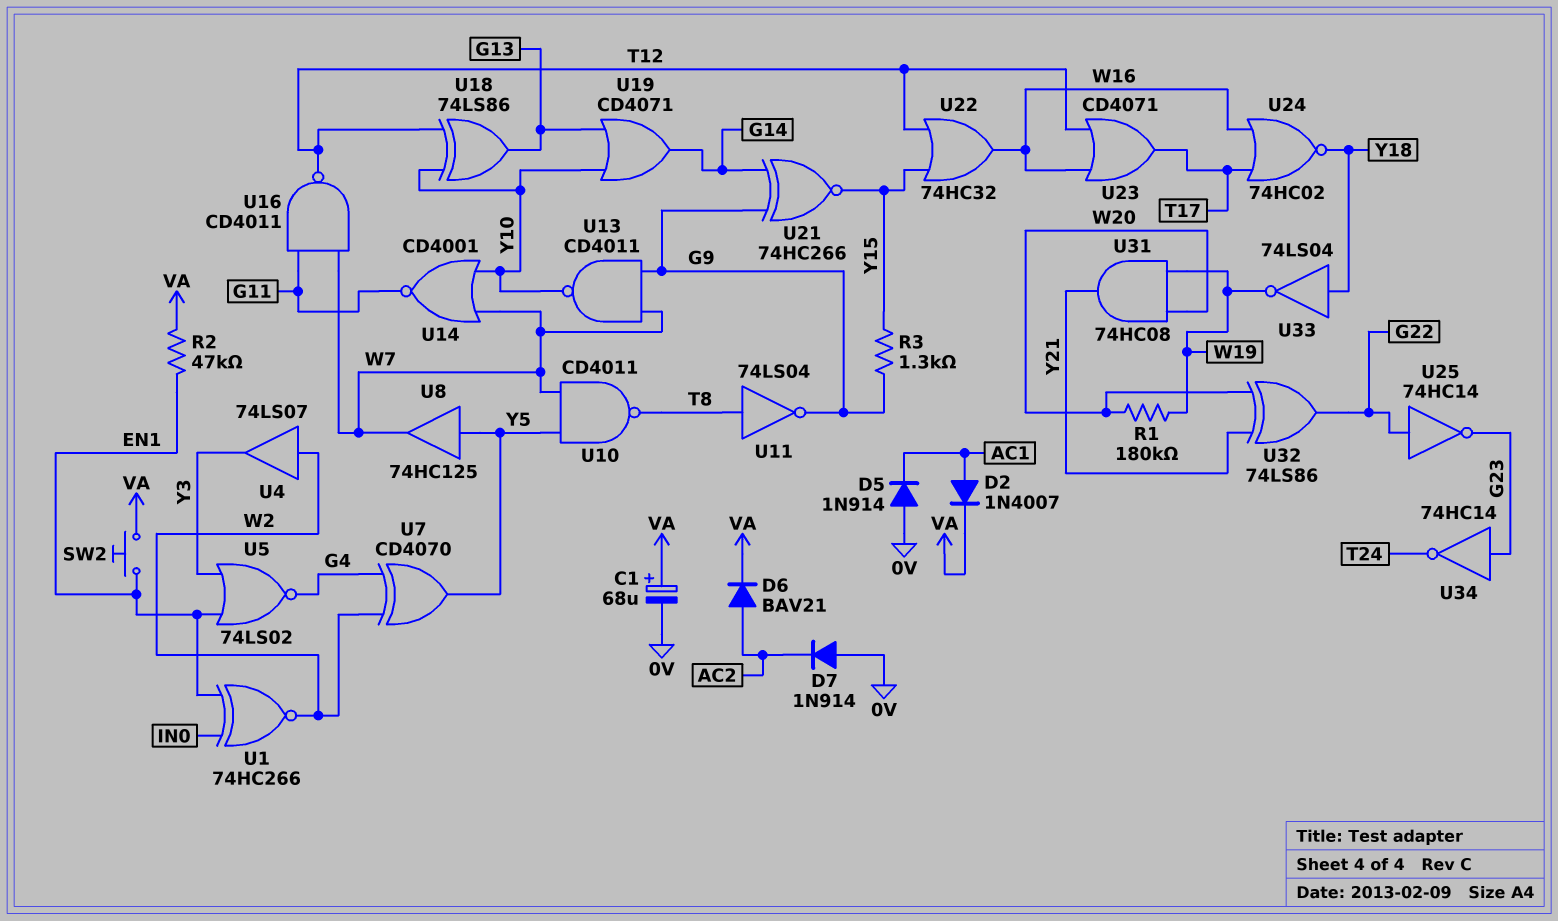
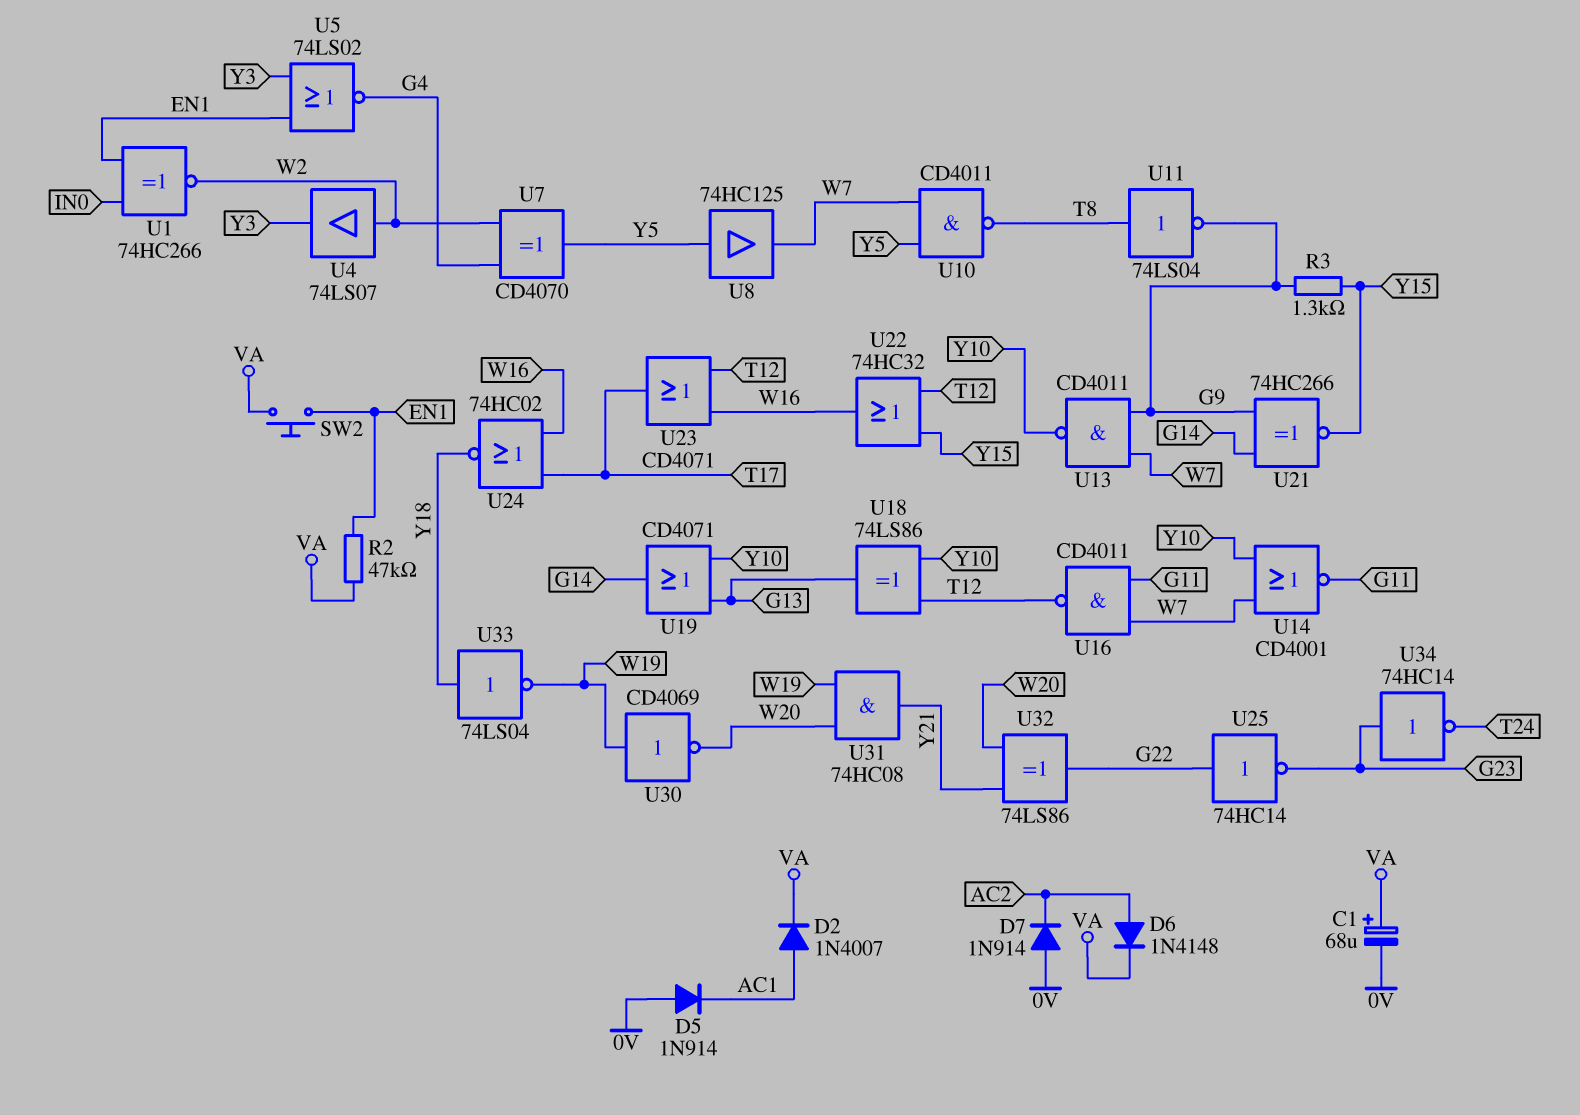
D6: diode BAV21 (A AC2, K VA) -> diode 1N4148 (A AC2, K VA)
R1: 180k (W19, W20) -> none
U30: none -> NOT CD4069 (in W19, out W20)

